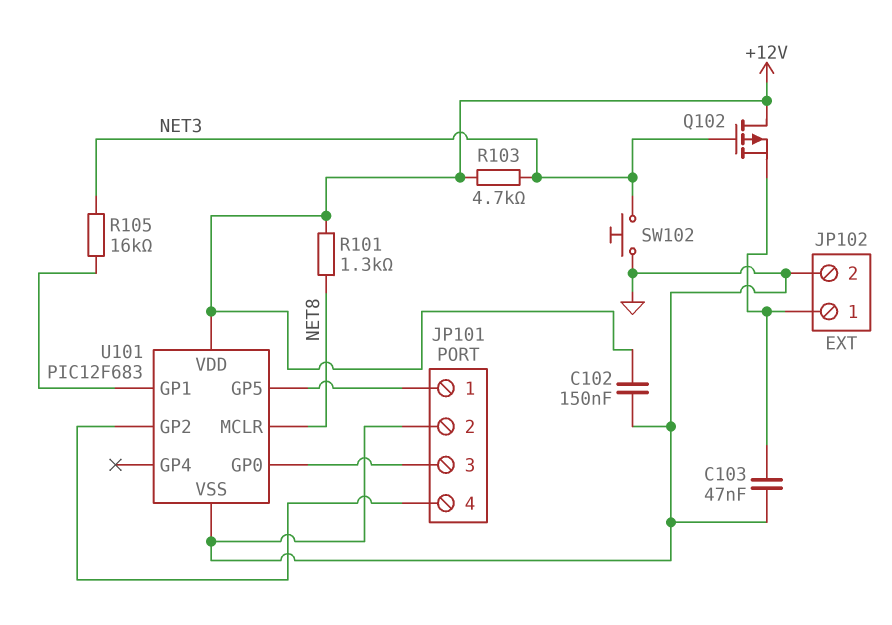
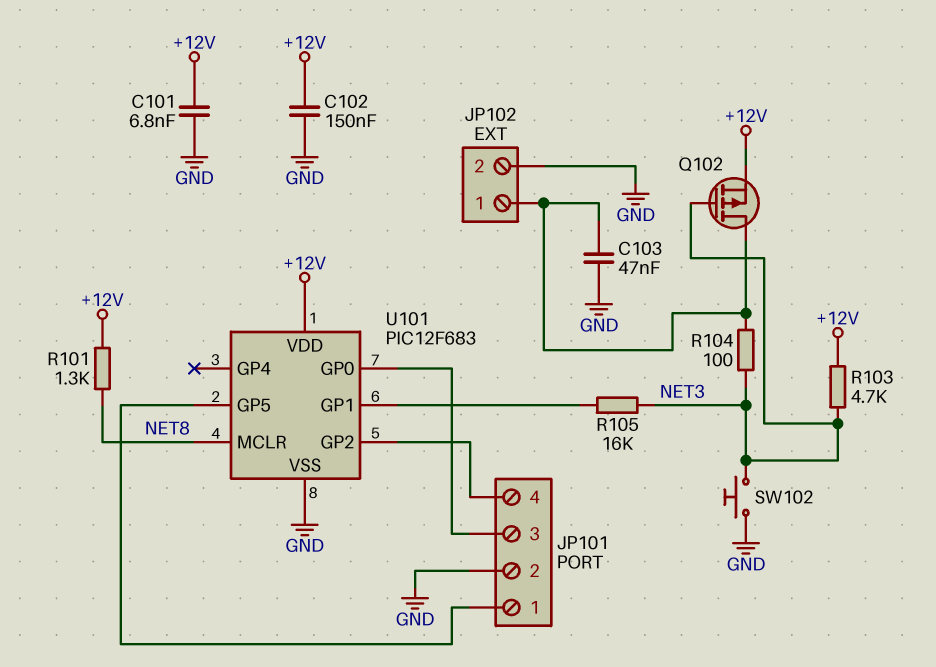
C101: none -> 6.8nF (+12V, GND)
Q102: PMOS (G NET3, D +12V, S JP102/1) -> PMOS (G NET3, D JP102/1, S +12V)
R104: none -> 100 (JP102/1, NET3)

